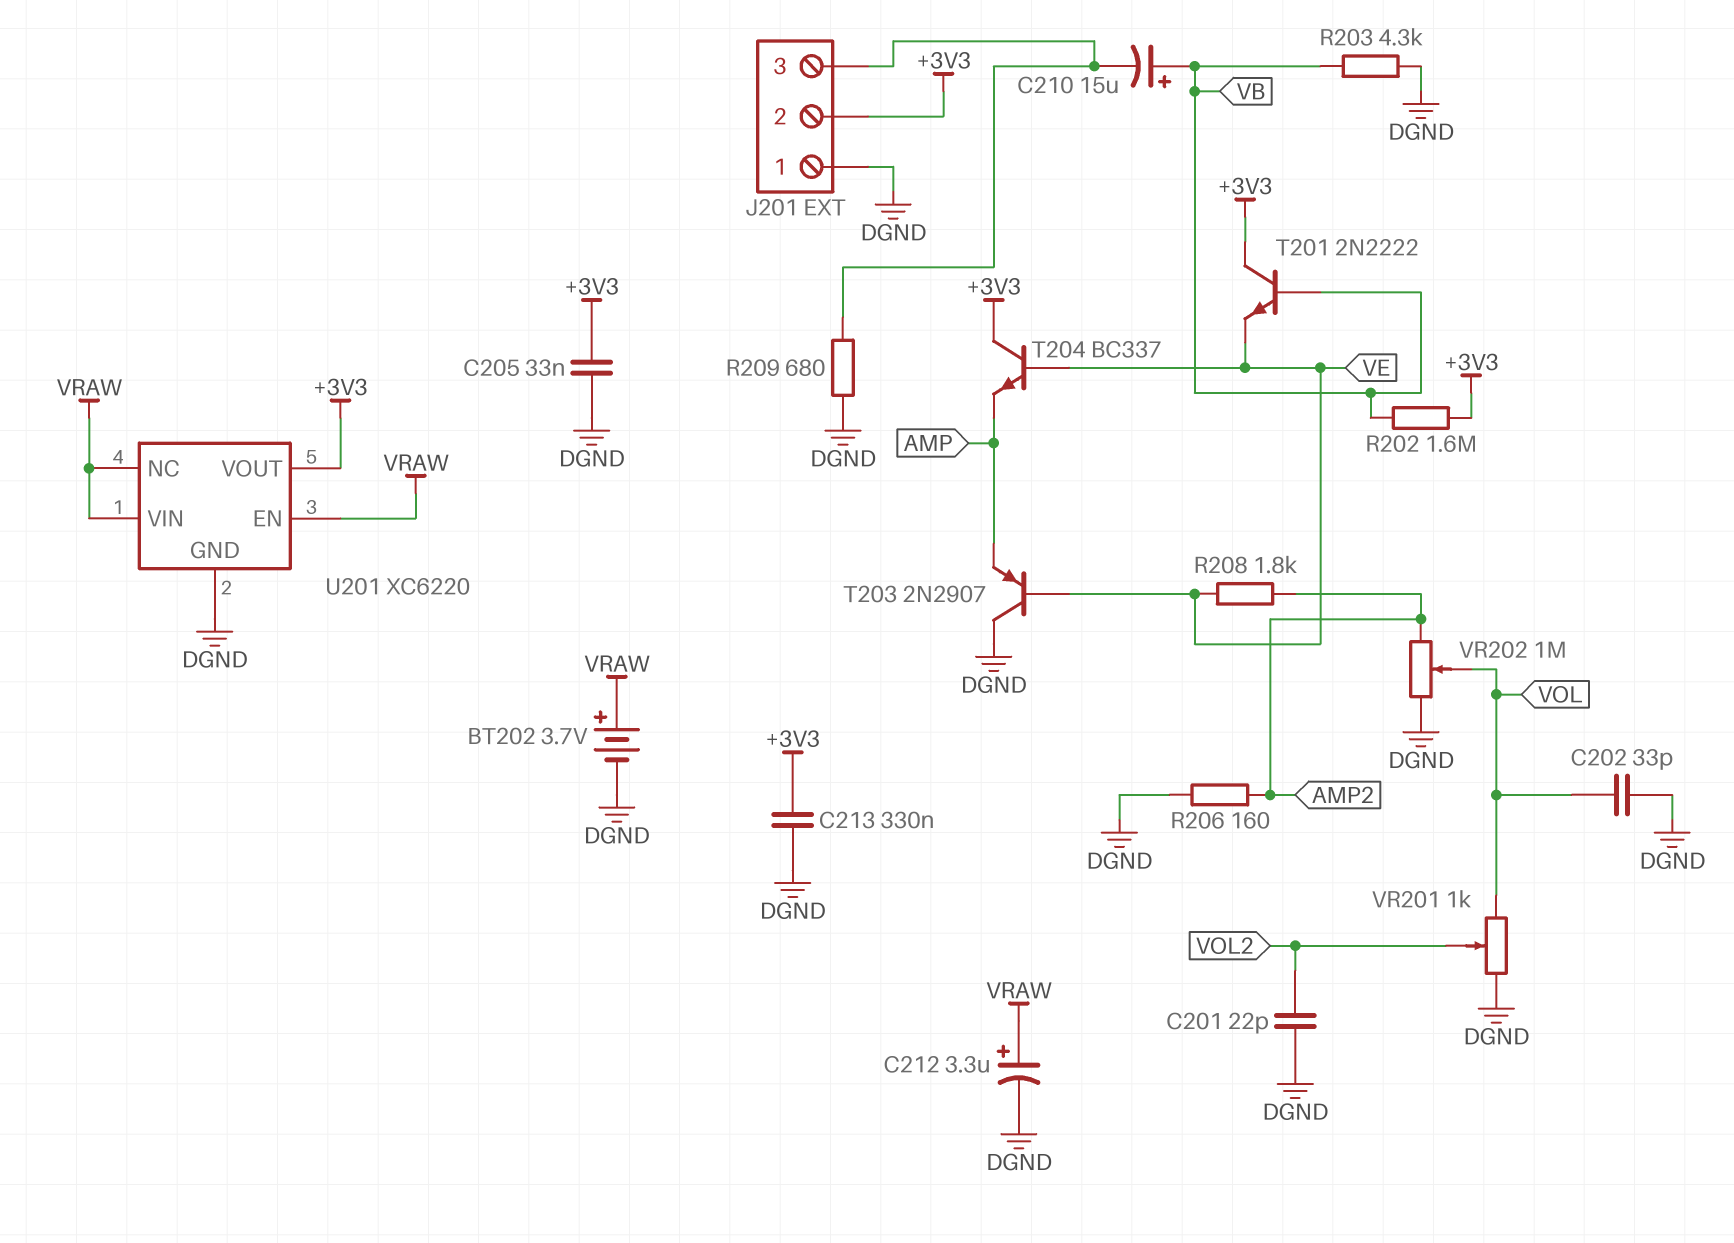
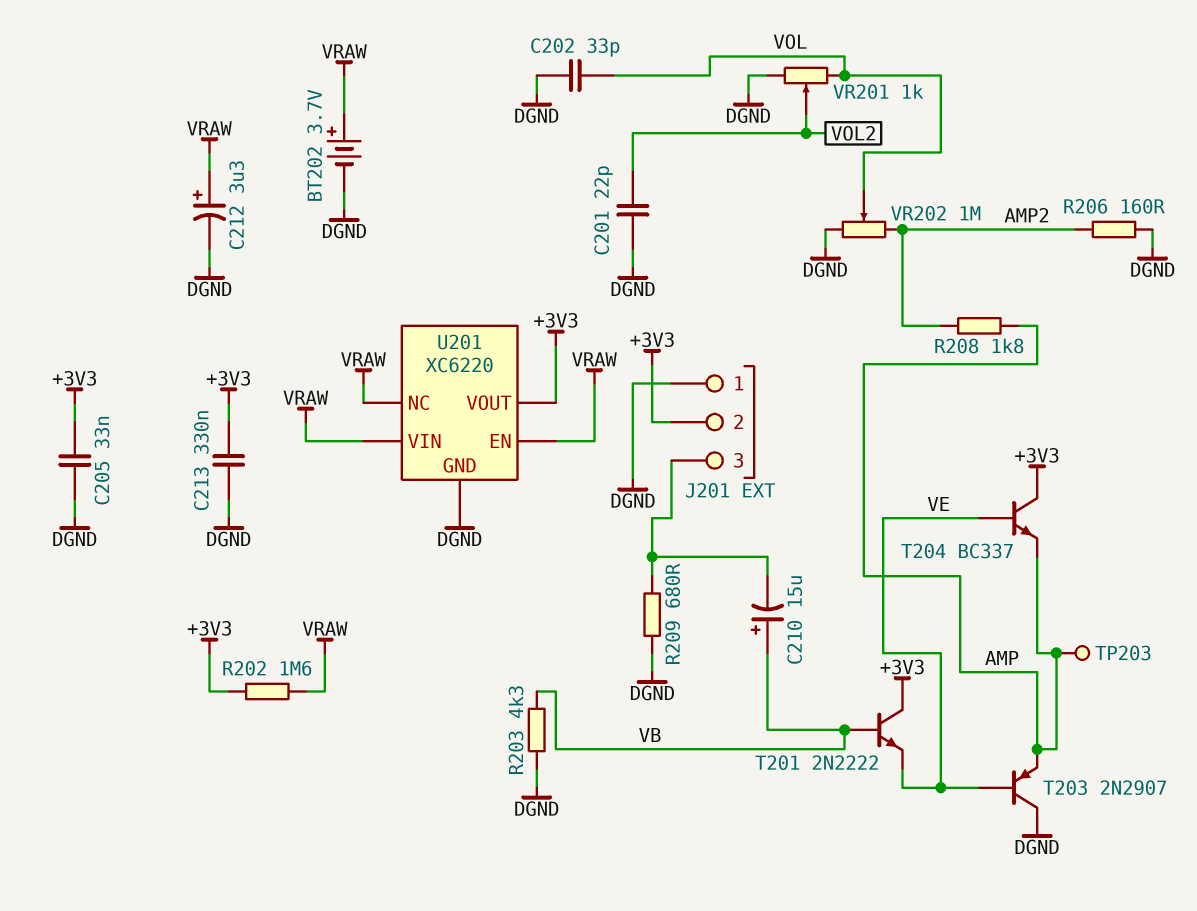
R202: 1.6M (+3V3, VB) -> 1.6M (+3V3, VRAW)
R208: 1.8k (AMP2, VE) -> 1.8k (AMP, AMP2)
TP203: none -> test point (AMP)

